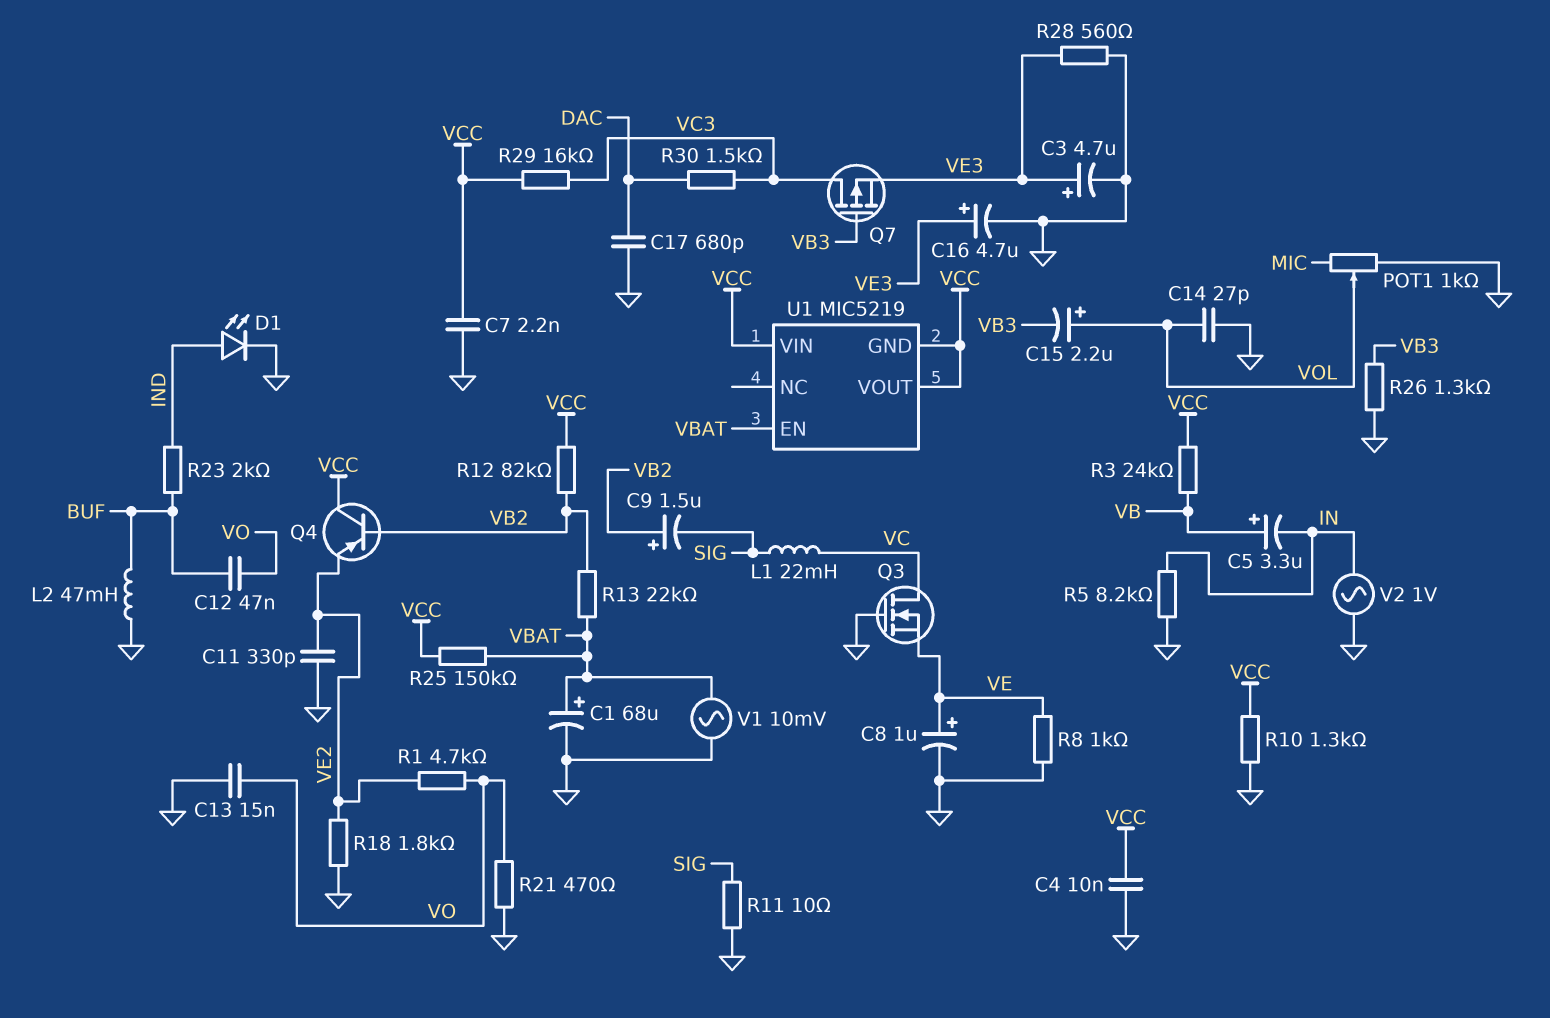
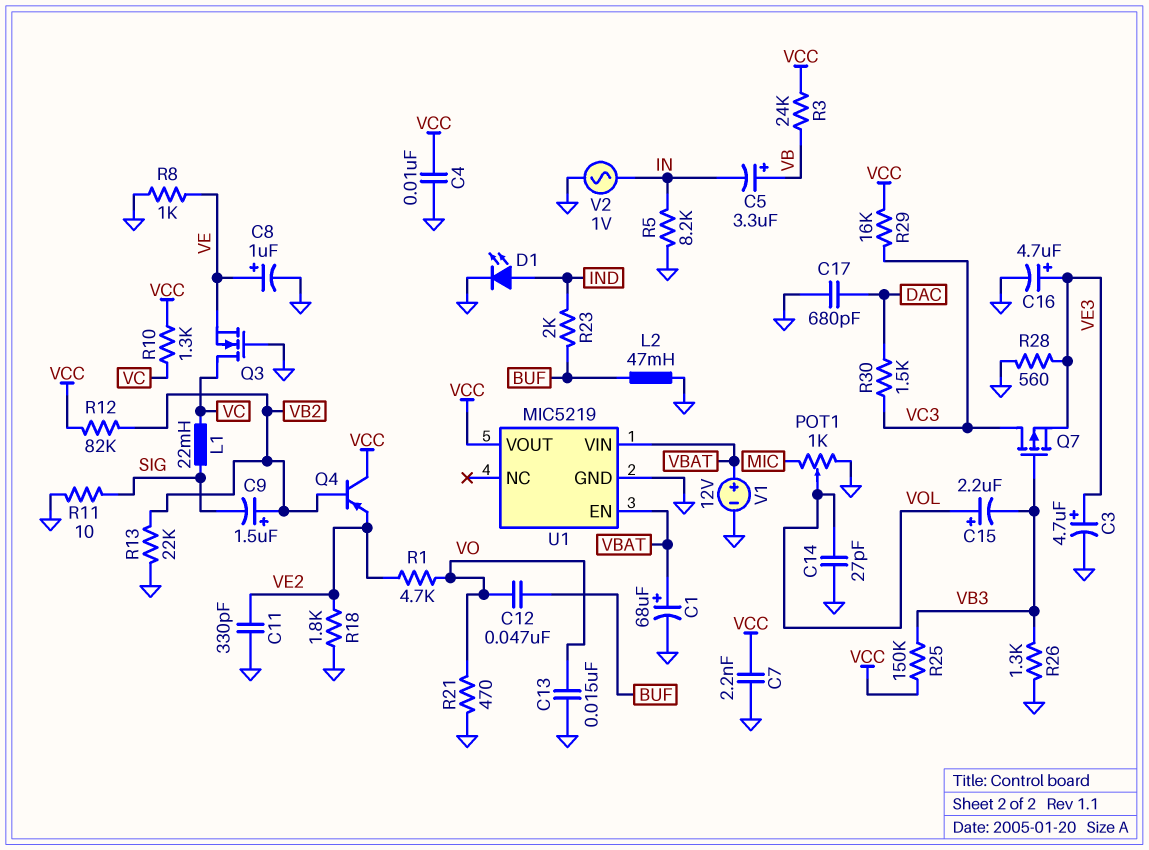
R10: 1.3k (GND, VCC) -> 1.3k (VC, VCC)
R13: 22k (VB2, VBAT) -> 22k (GND, VB2)
R25: 150k (VBAT, VCC) -> 150k (VB3, VCC)
U1 pin GND: VCC -> GND
U1 pin VIN: VCC -> VBAT
V1: AC 10mV (GND, VBAT) -> 12V (plus VBAT, minus GND)

